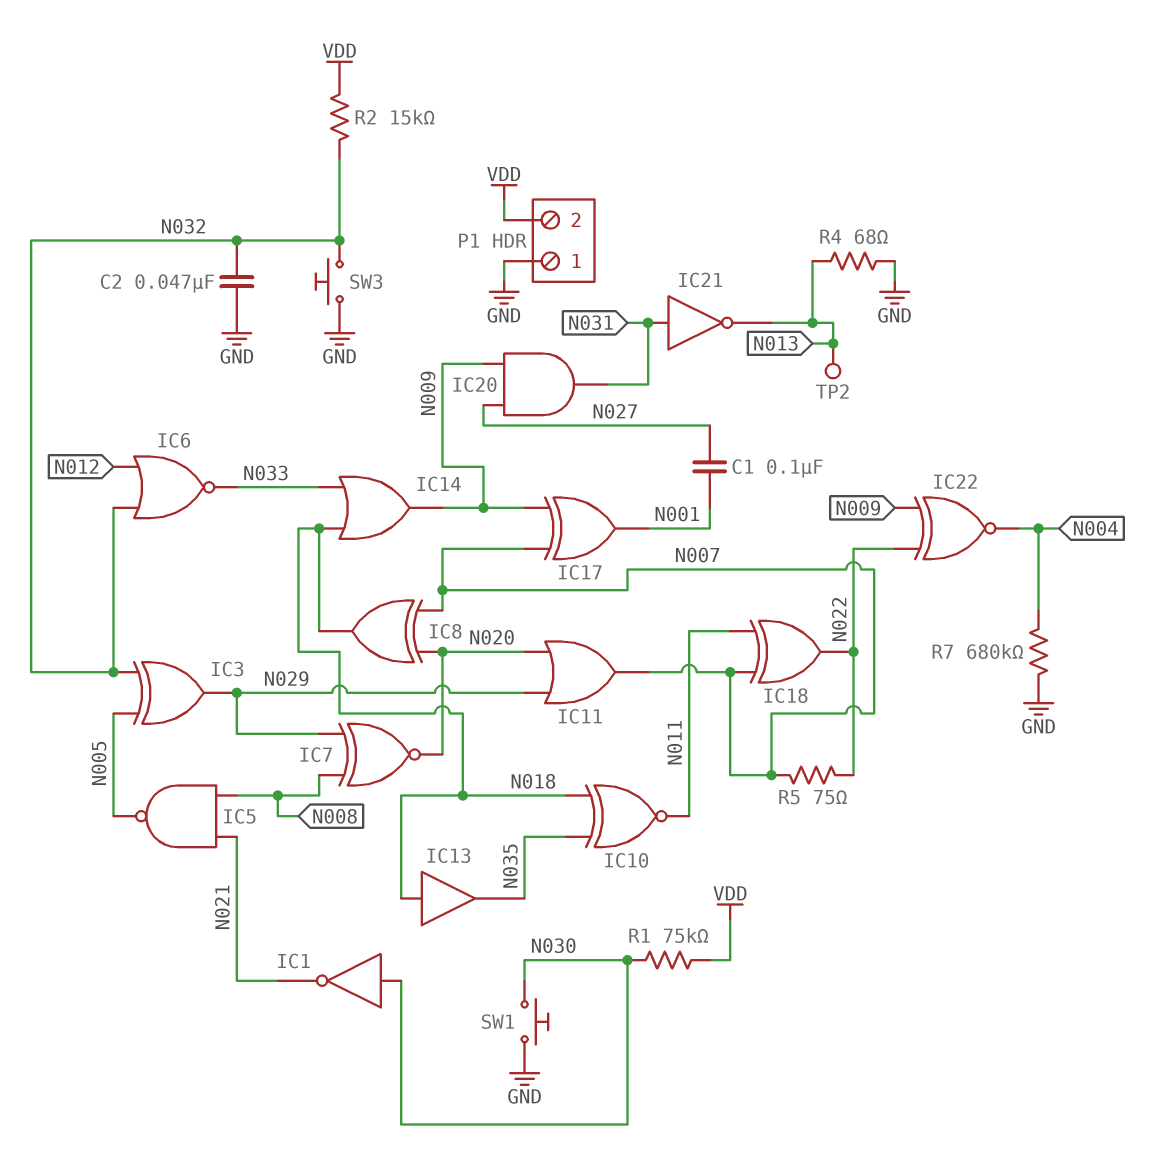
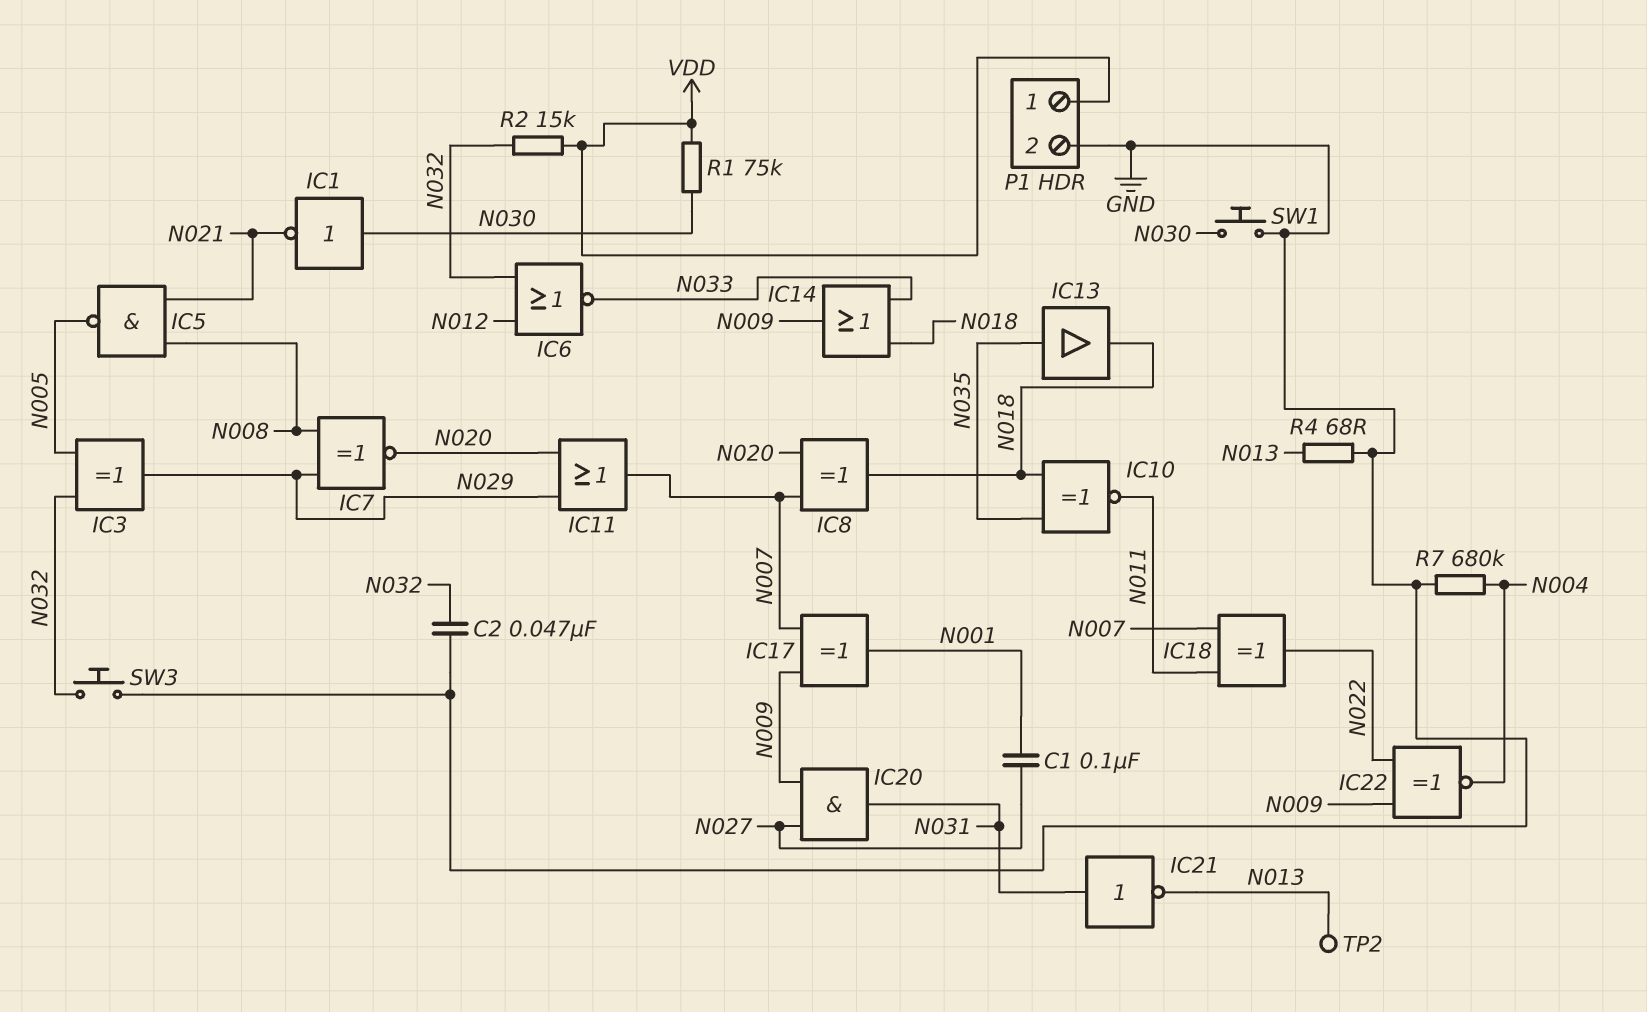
IC13: buffer (in N018, out N035) -> buffer (in N035, out N018)
P1 pin 1: GND -> VDD
P1 pin 2: VDD -> GND
R5: 75 (N007, N022) -> none

